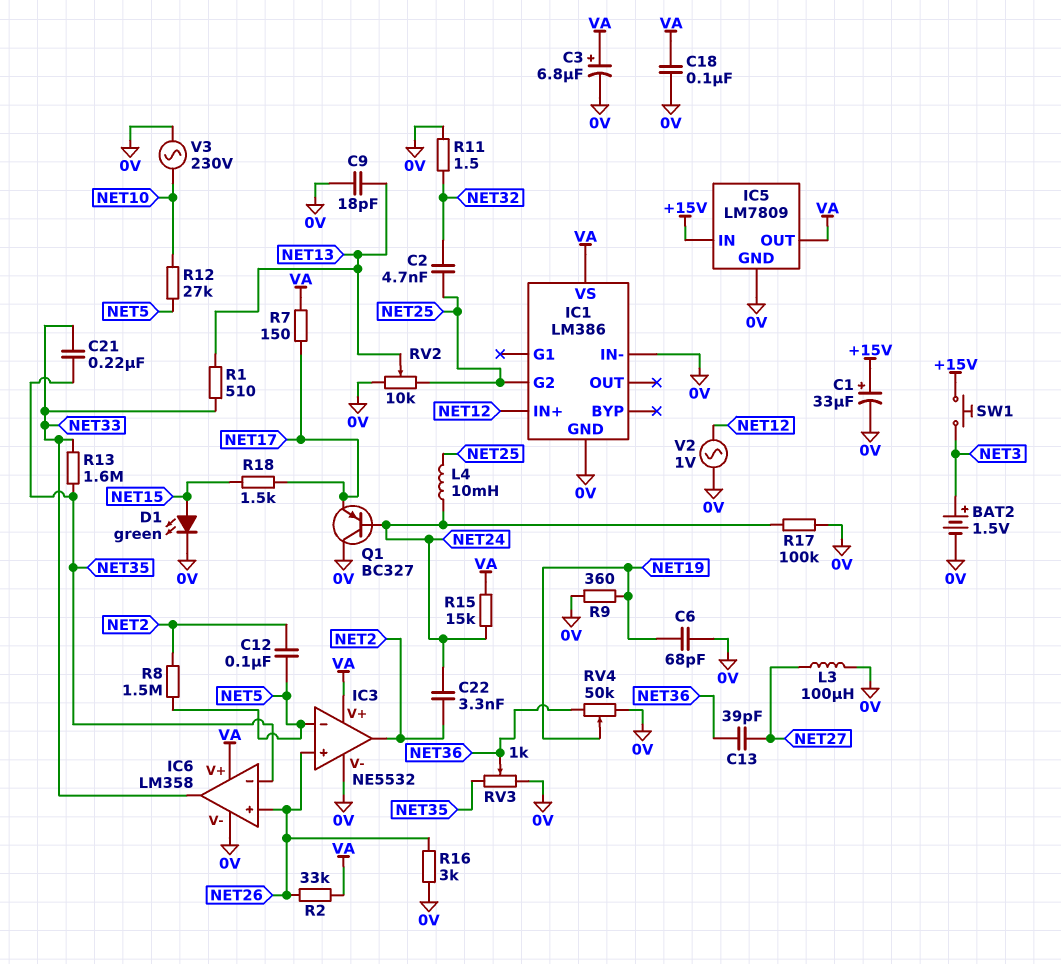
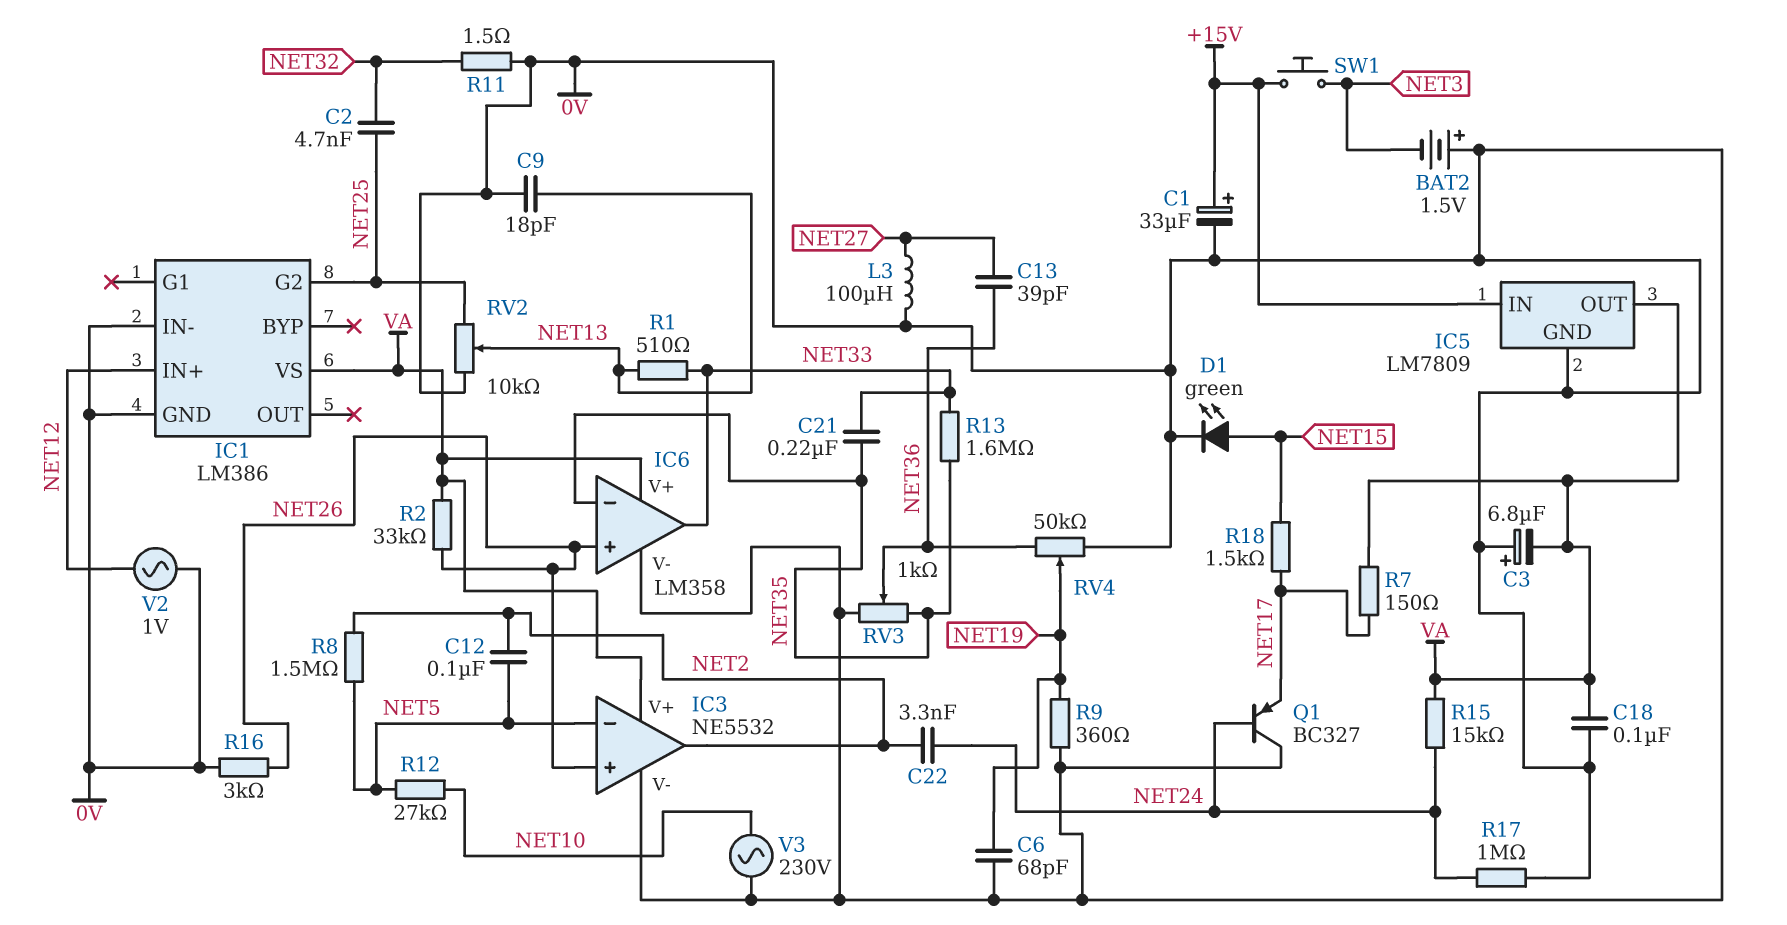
BAT2: 1.5V (plus NET3, minus 0V) -> 1.5V (plus 0V, minus NET3)
C3: 6.8uF (plus VA, minus 0V) -> 6.8uF (plus 0V, minus VA)
L4: 10mH (NET24, NET25) -> none
R17: 100k (0V, NET24) -> 1M (0V, NET24)

